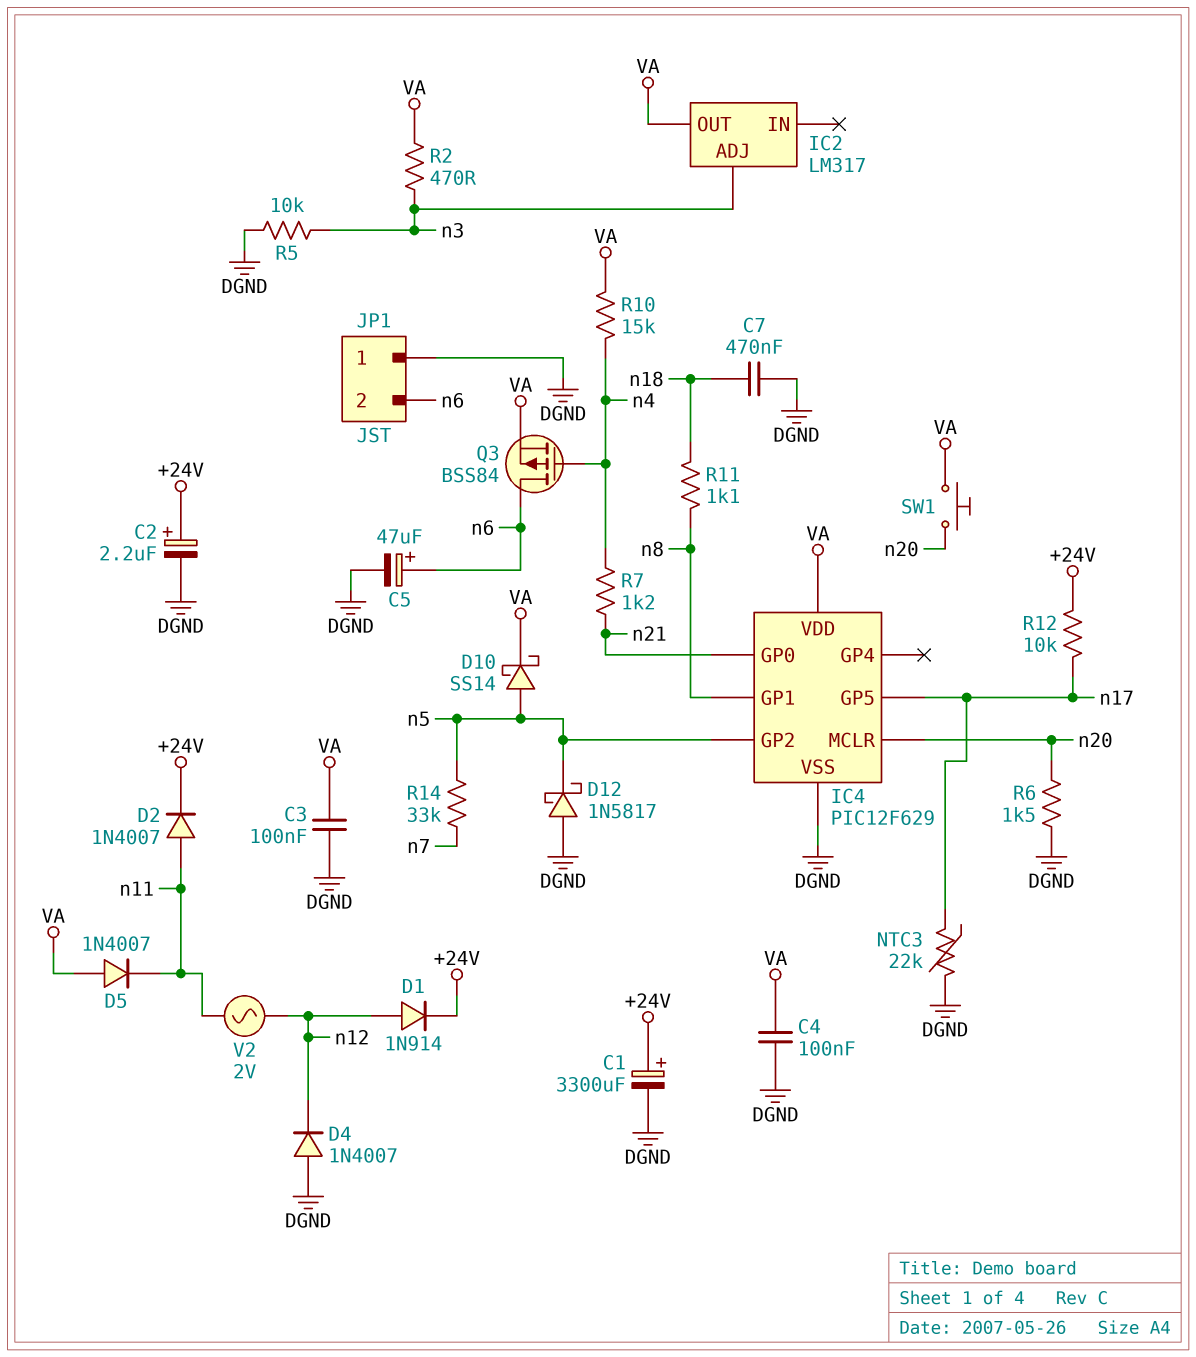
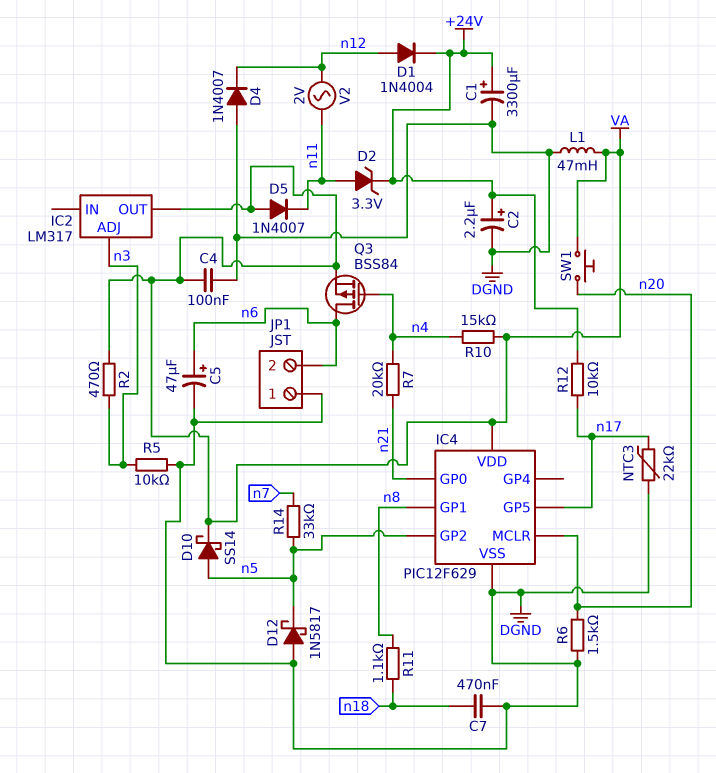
C3: 100nF (DGND, VA) -> none
D1: diode 1N914 (A n12, K +24V) -> diode 1N4004 (A n12, K +24V)
D2: diode 1N4007 (A n11, K +24V) -> zener 3.3V (A n11, K +24V)
L1: none -> 47mH (DGND, VA)
R7: 1.2k (n4, n21) -> 20k (n4, n21)

